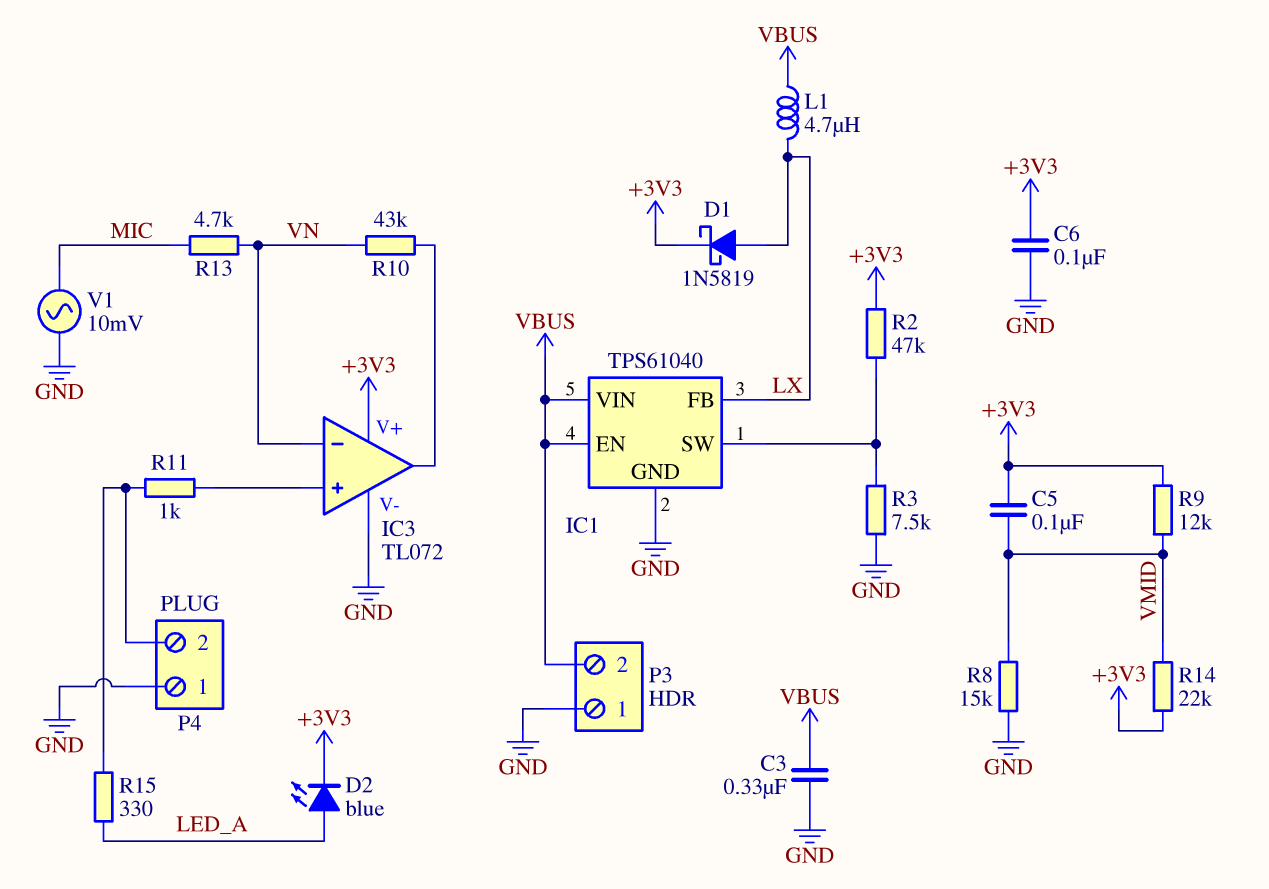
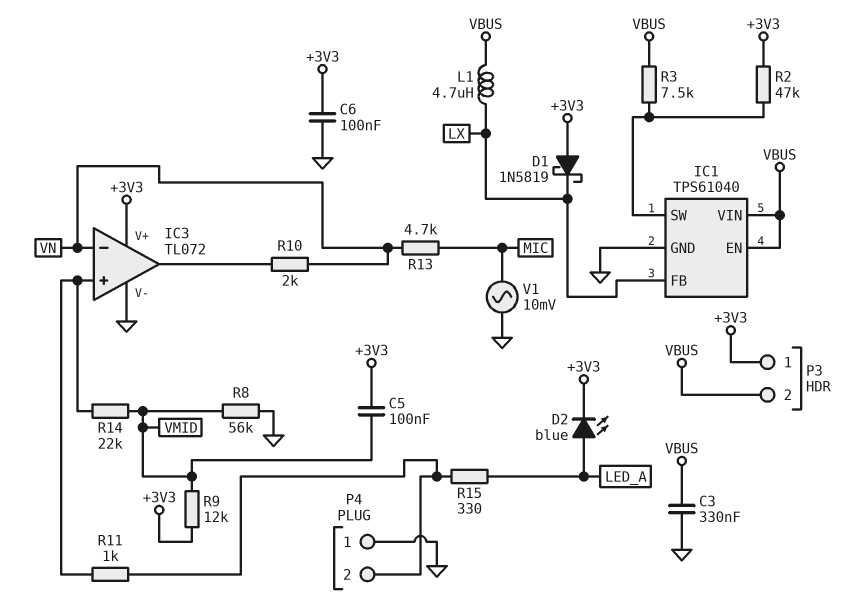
D1: schottky 1N5819 (A LX, K +3V3) -> schottky 1N5819 (A +3V3, K LX)
P3 pin 1: GND -> +3V3
R3: 7.5k (GND, IC1/SW) -> 7.5k (IC1/SW, VBUS)
R8: 15k (GND, VMID) -> 56k (GND, VMID)
R10: 43k (IC3/out, VN) -> 2k (IC3/out, VN)
R14: 22k (+3V3, VMID) -> 22k (IC3/in+, VMID)

